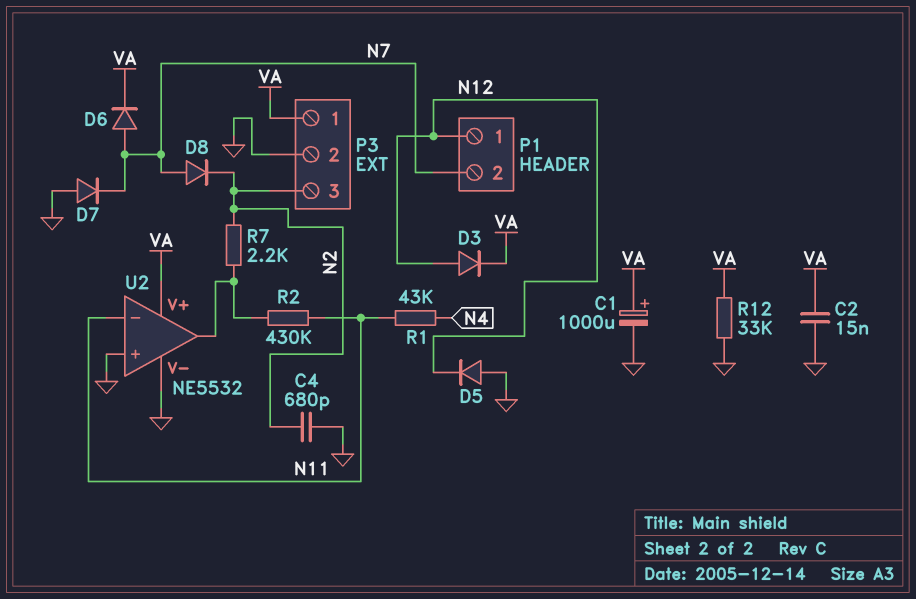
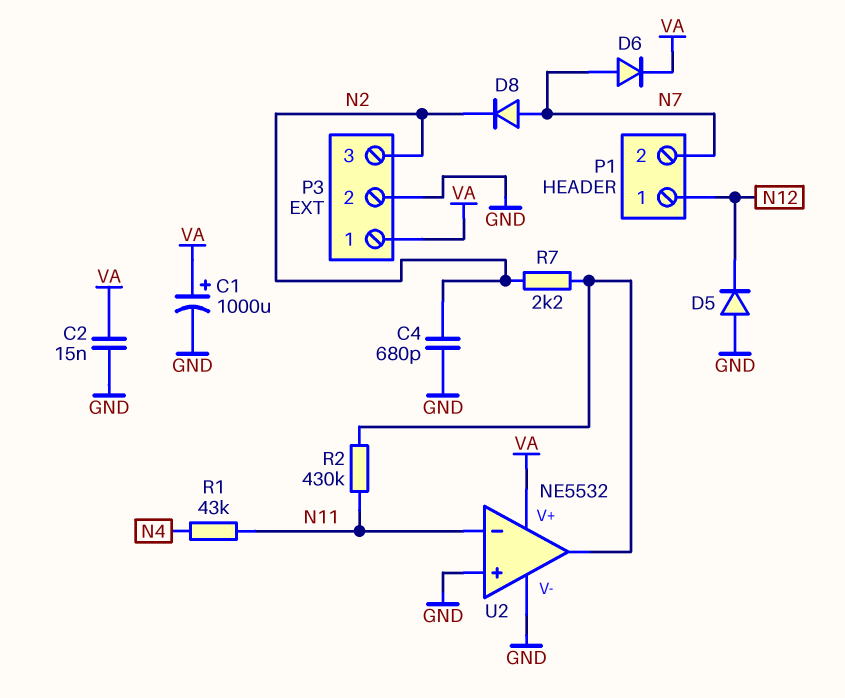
D3: diode (A N12, K VA) -> none
D7: diode (A GND, K N7) -> none
R12: 33k (GND, VA) -> none

